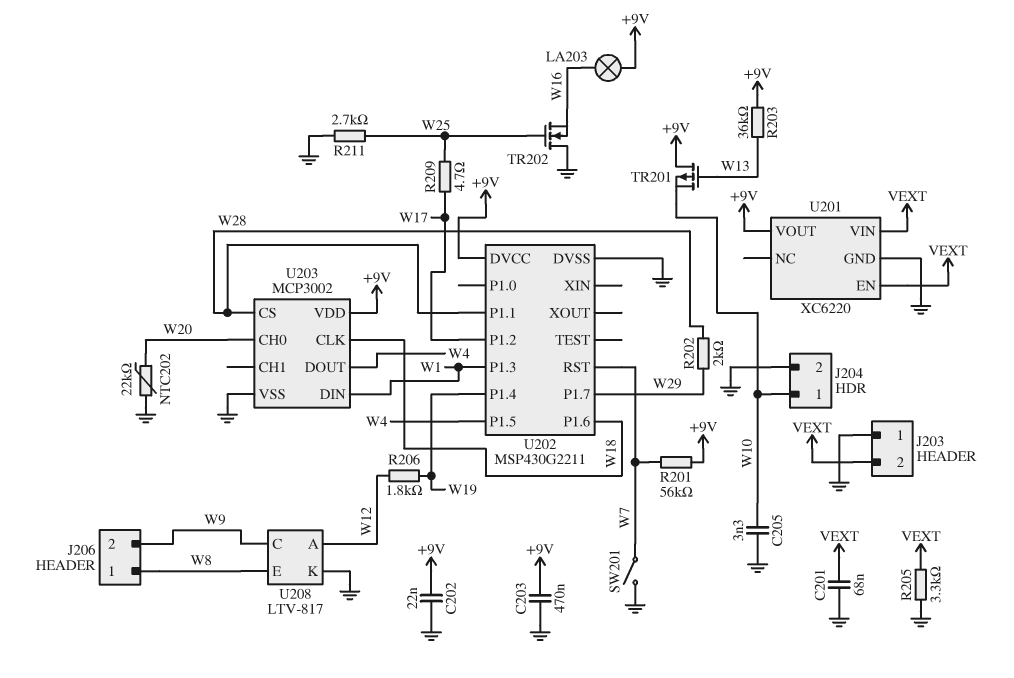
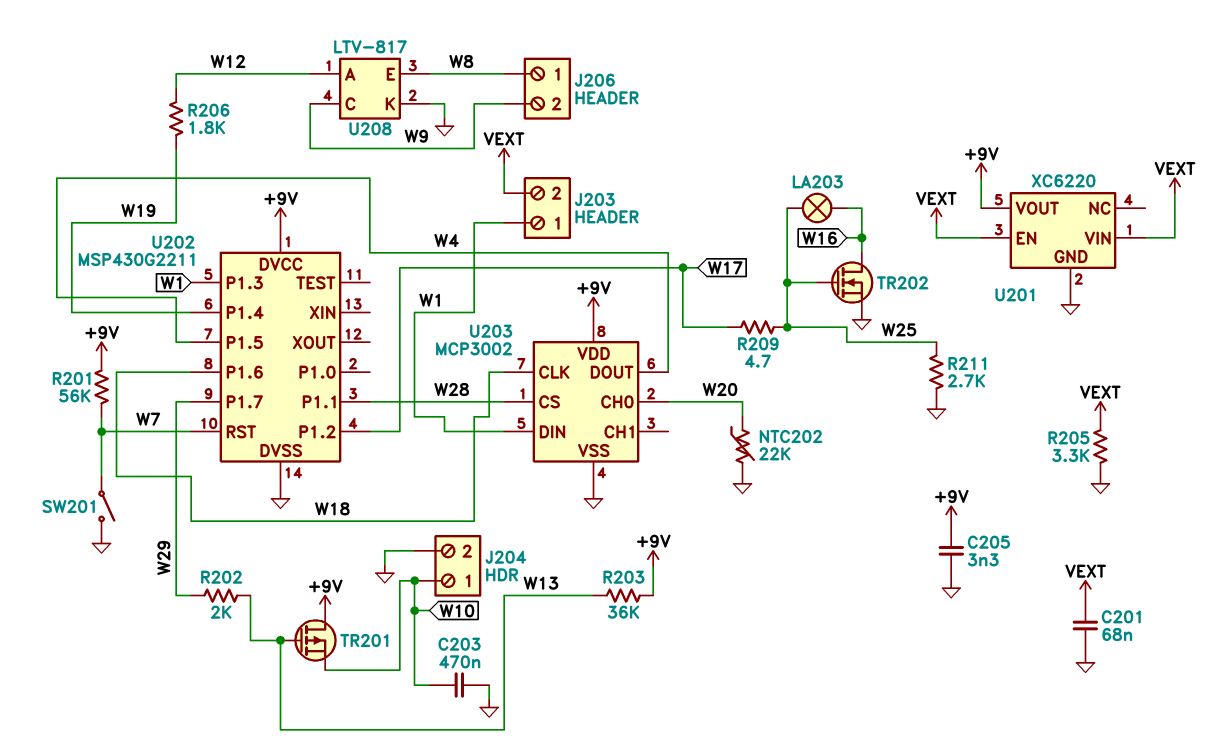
C202: 22nF (+9V, GND) -> none
C203: 470nF (+9V, GND) -> 470nF (GND, W10)
C205: 3.3nF (GND, W10) -> 3.3nF (+9V, GND)
J203 pin 1: GND -> W1
LA203: lamp (+9V, W16) -> lamp (W16, W25)
R202: 2k (W28, W29) -> 2k (W13, W29)
TR202: NMOS (G W25, D GND, S W16) -> NMOS (G W25, D W16, S GND)

